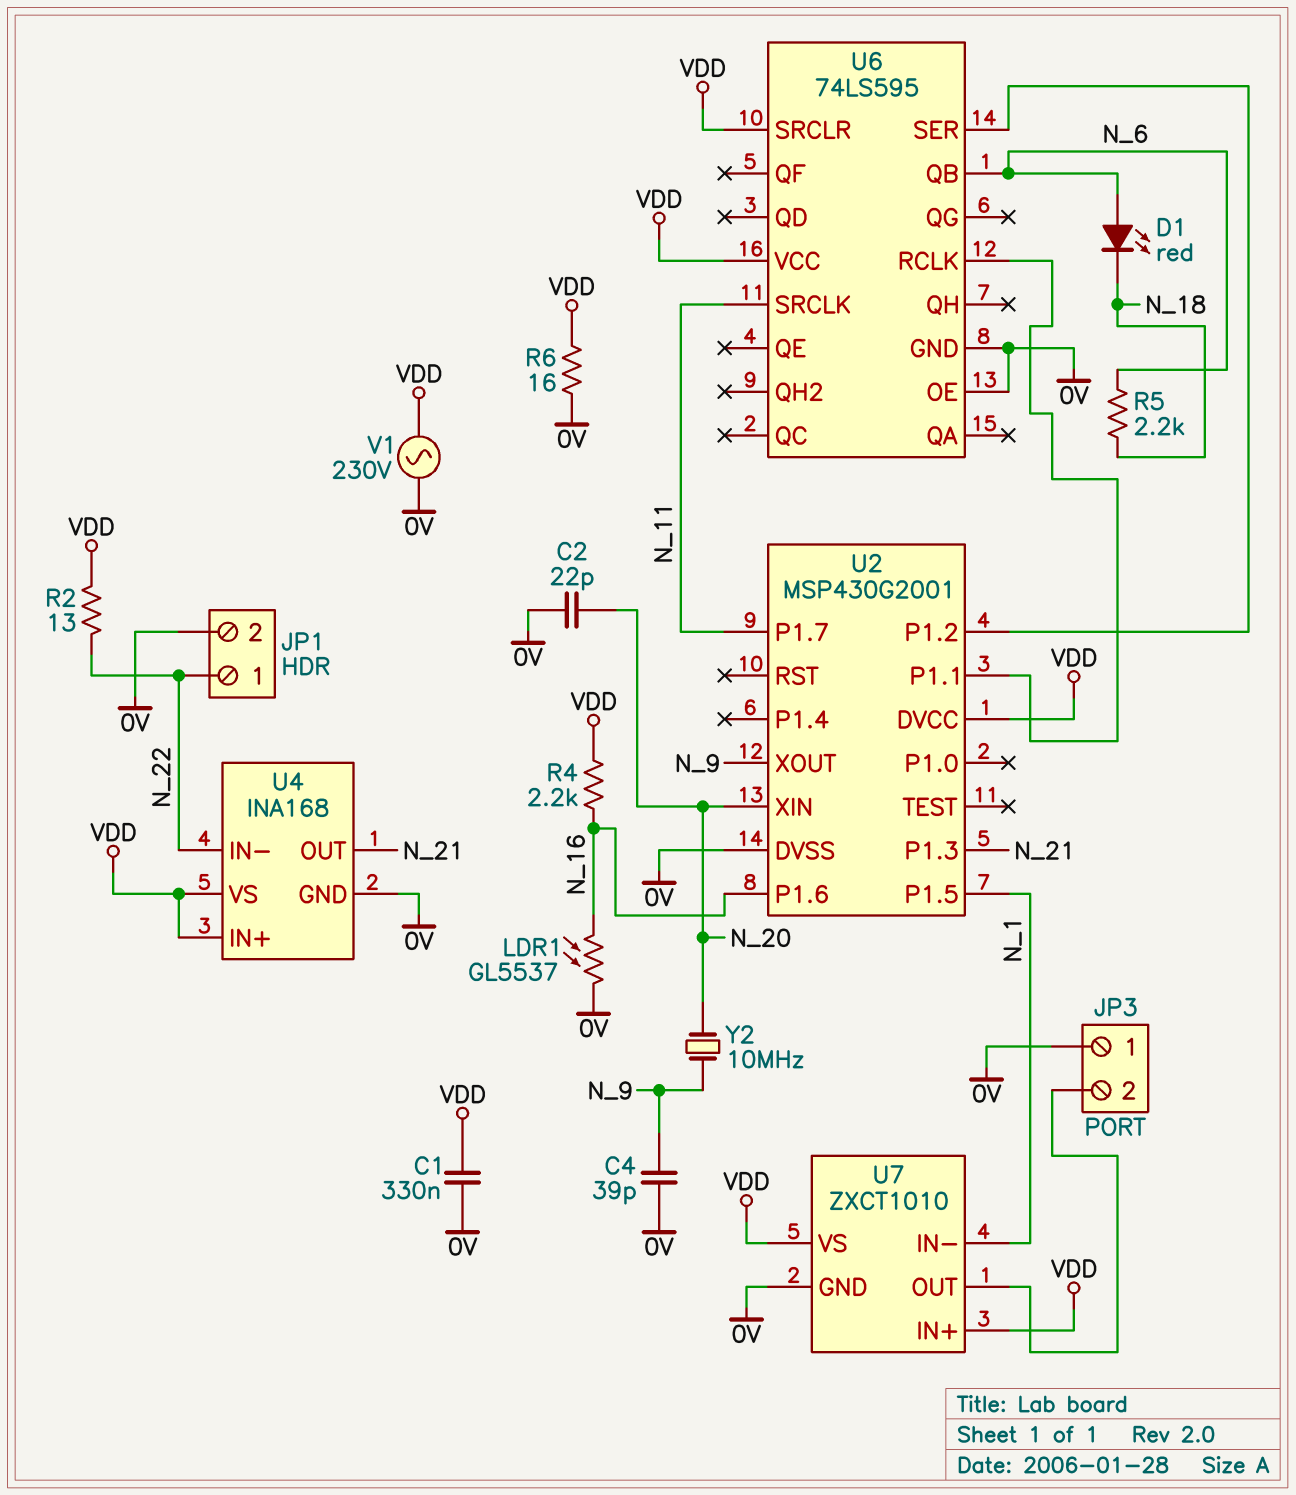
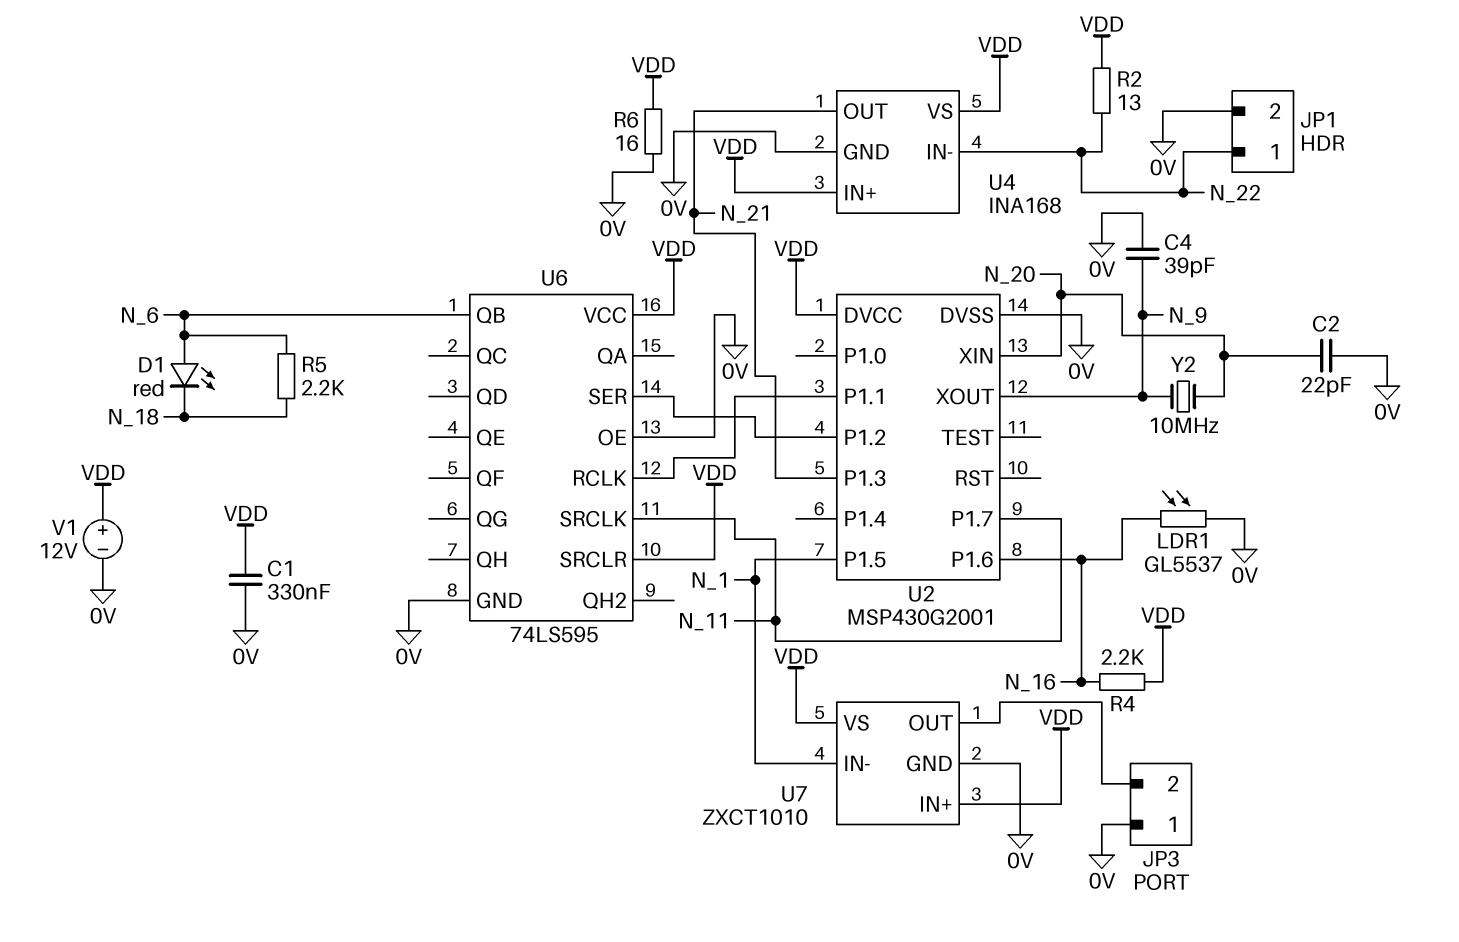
V1: AC 230V (0V, VDD) -> 12V (plus VDD, minus 0V)

